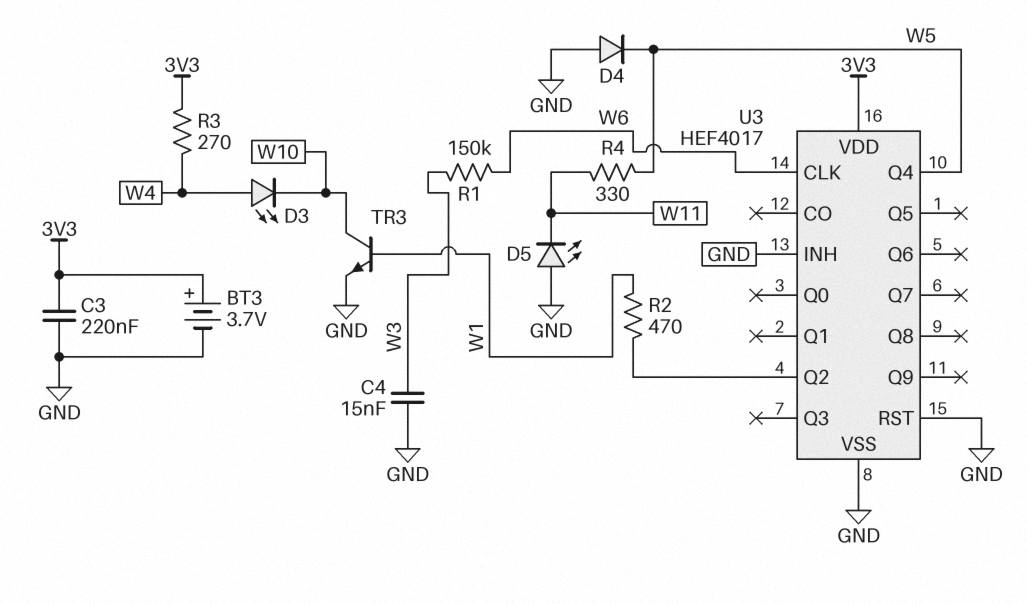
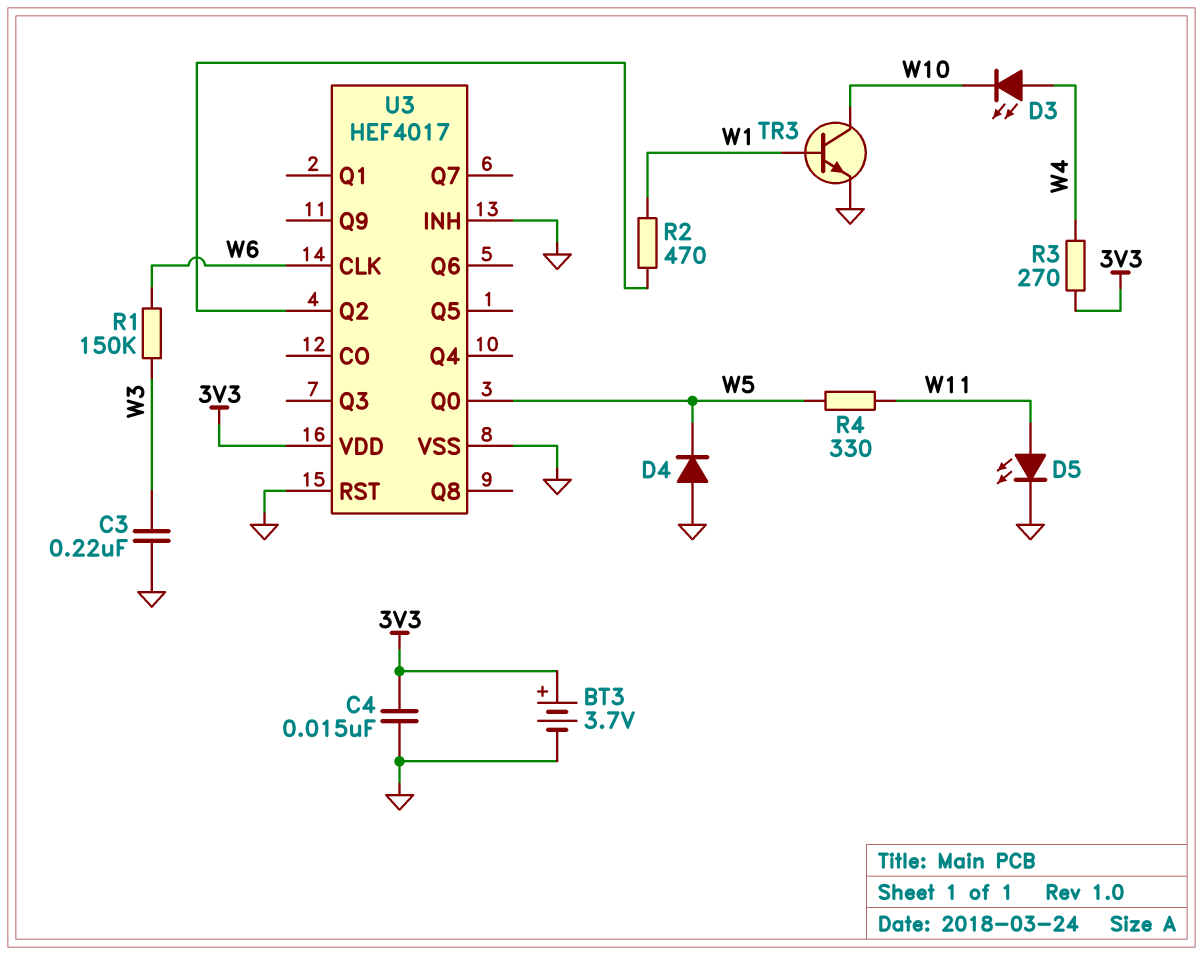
C3: 220nF (3V3, GND) -> 220nF (GND, W3)
C4: 15nF (GND, W3) -> 15nF (3V3, GND)
D5: LED (A GND, K W11) -> LED (A W11, K GND)
U3 pin Q0: none -> W5
U3 pin Q4: W5 -> none

